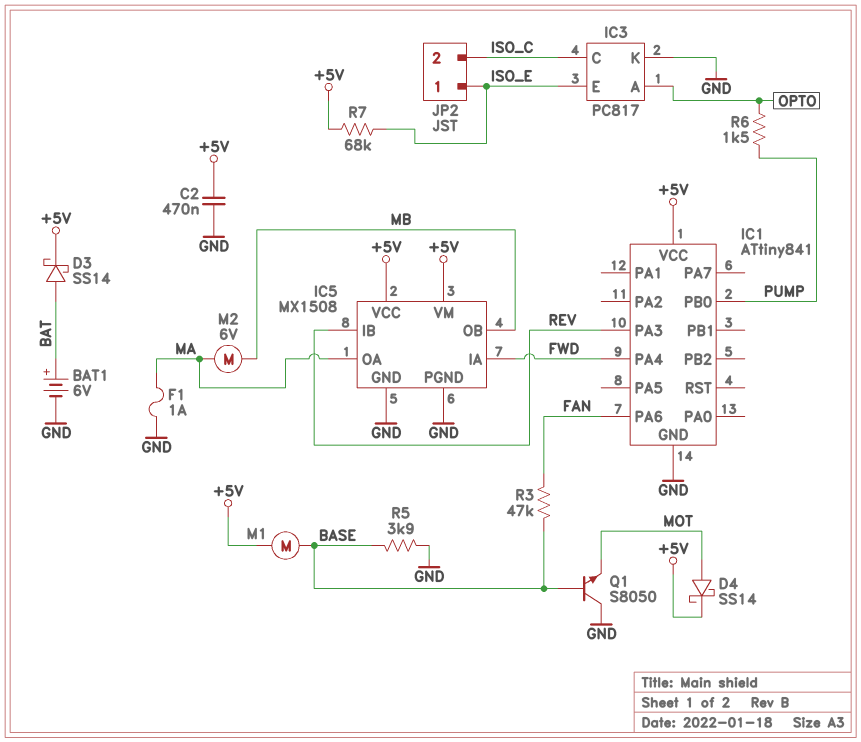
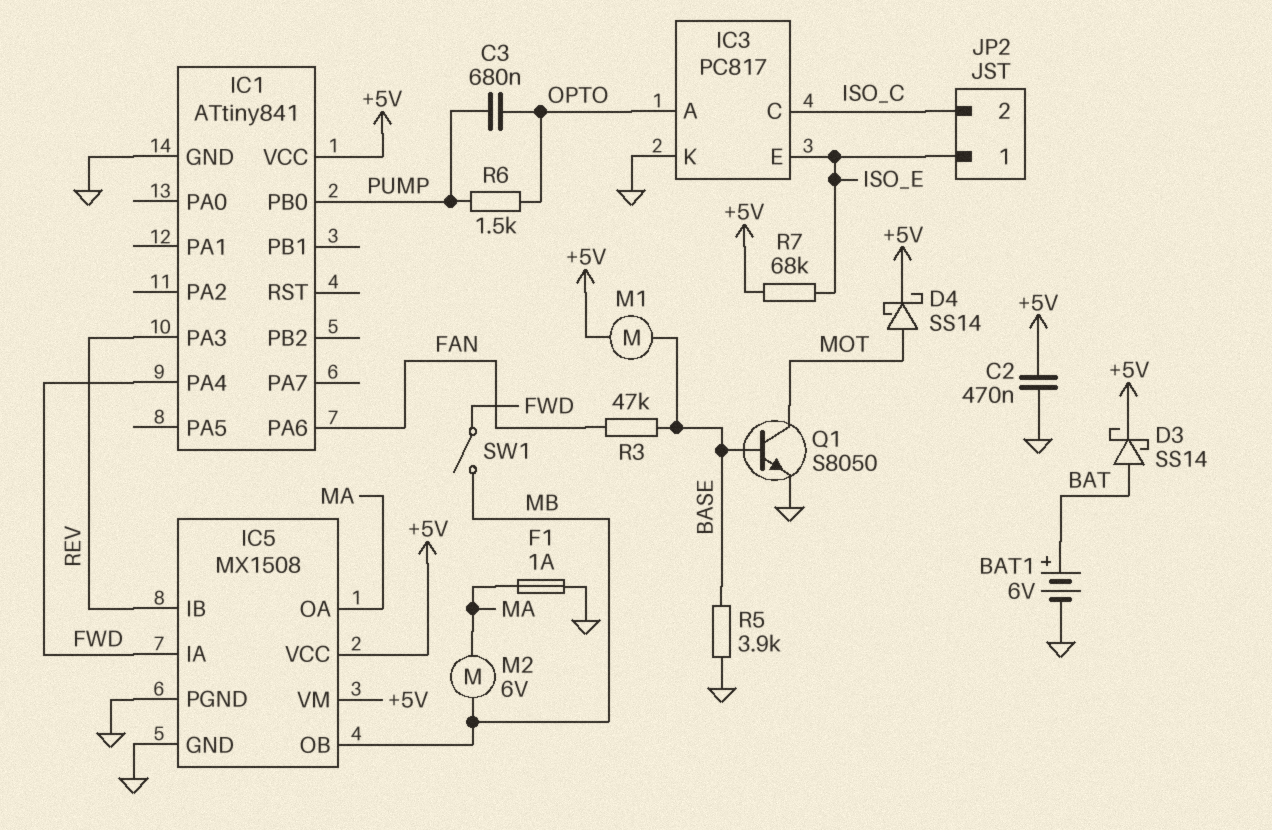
C3: none -> 680nF (OPTO, PUMP)
Q1: NPN S8050 (B BASE, C GND, E MOT) -> NPN S8050 (B BASE, C MOT, E GND)
SW1: none -> switch (FWD, MB)

